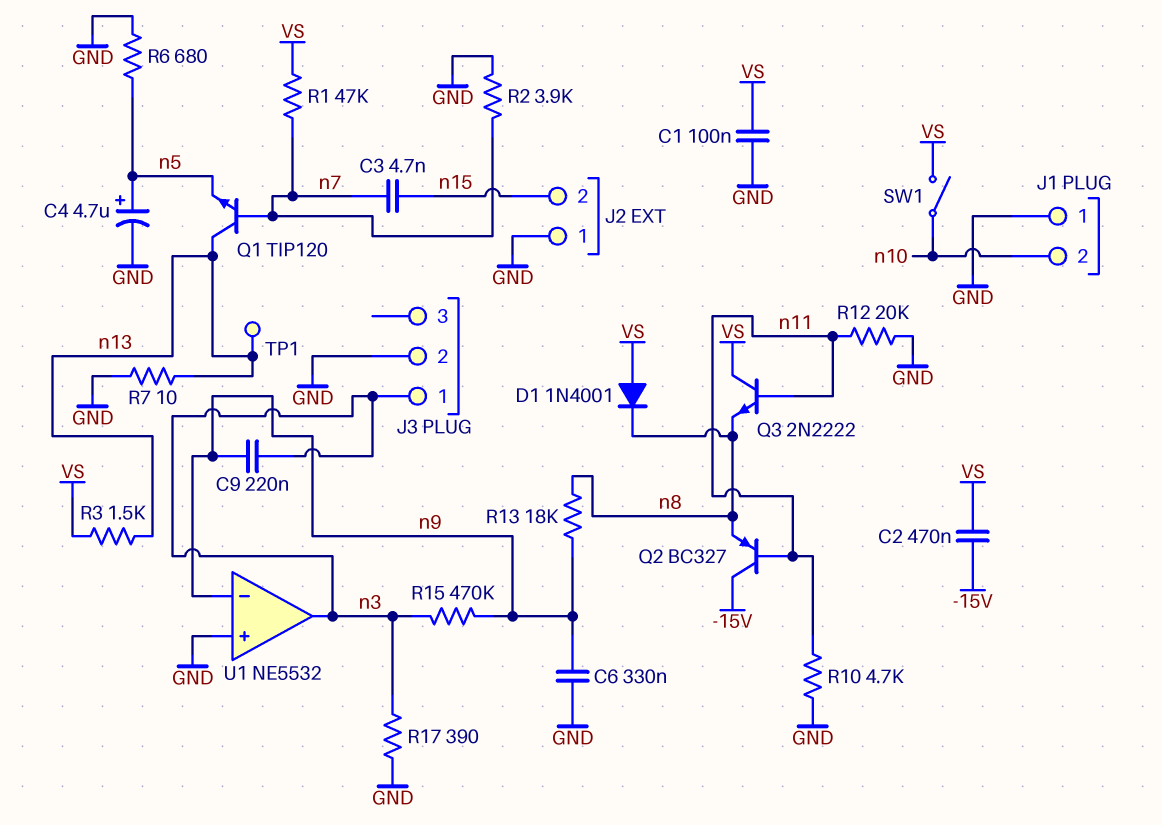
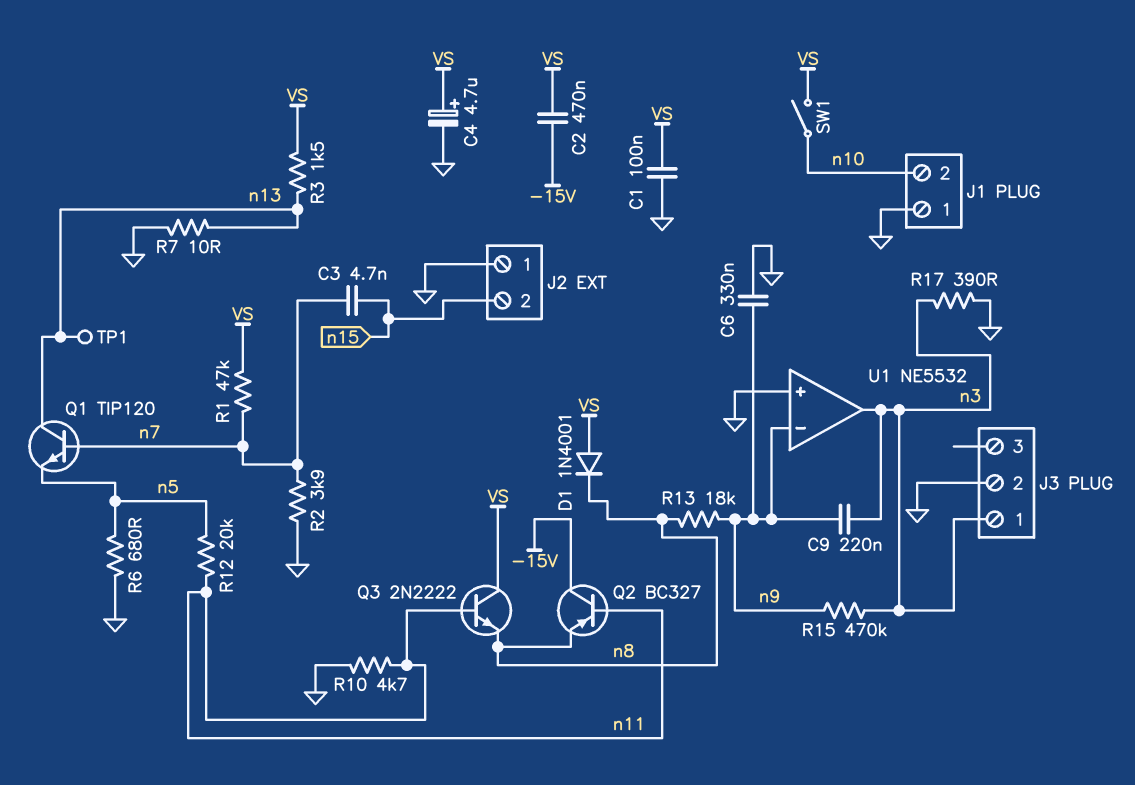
C4: 4.7uF (plus n5, minus GND) -> 4.7uF (plus VS, minus GND)
R12: 20k (GND, n11) -> 20k (n5, n11)

